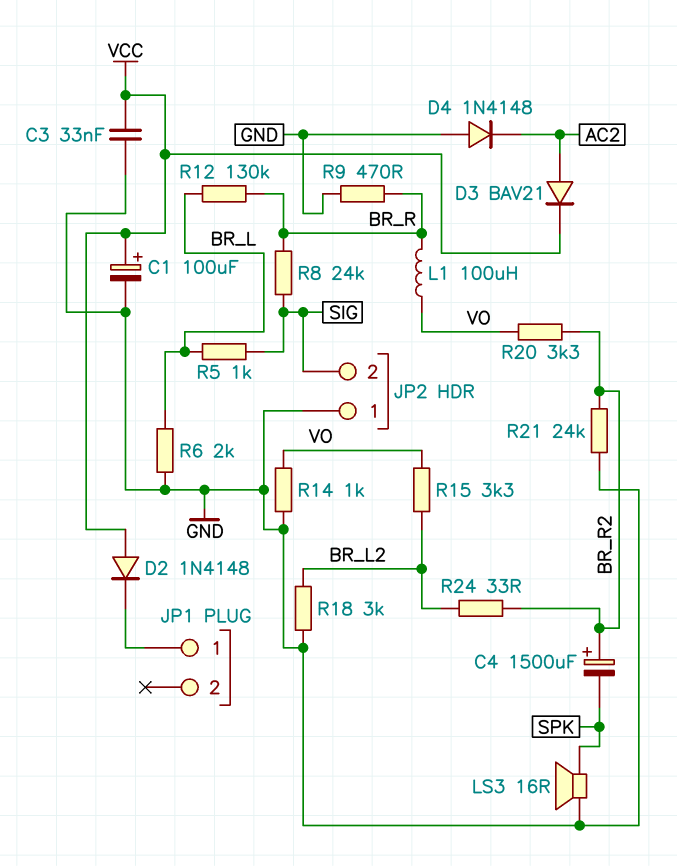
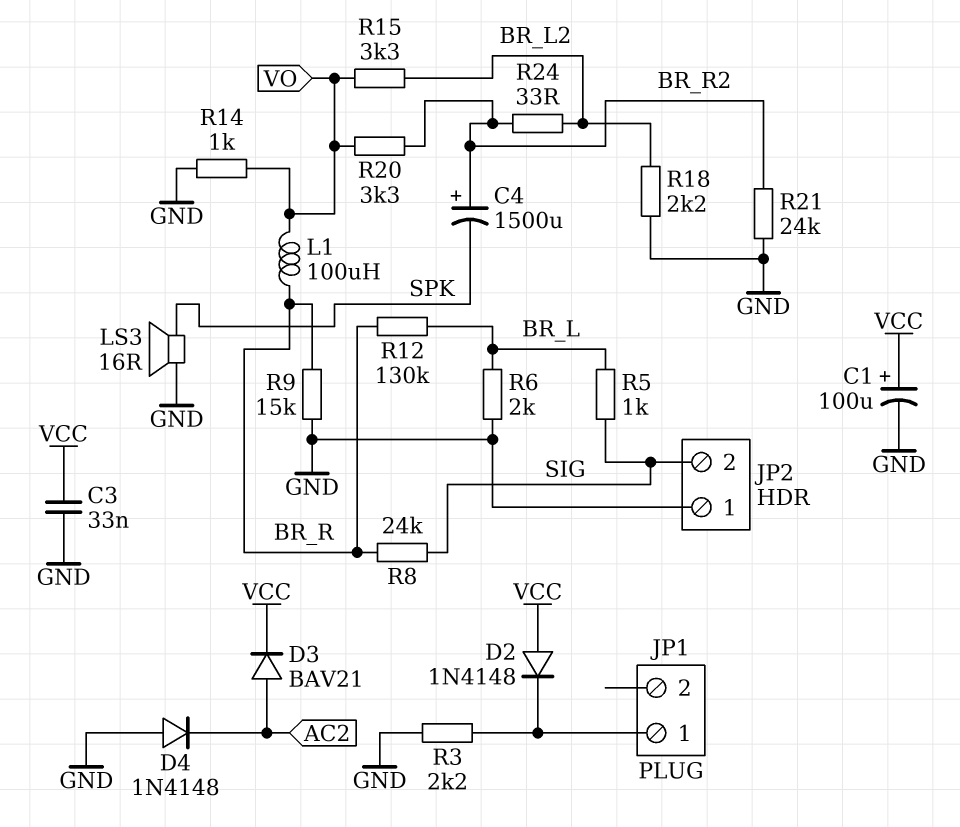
R3: none -> 2.2k (GND, JP1/1)
R9: 470 (BR_R, GND) -> 15k (BR_R, GND)
R18: 3k (BR_L2, GND) -> 2.2k (BR_L2, GND)

